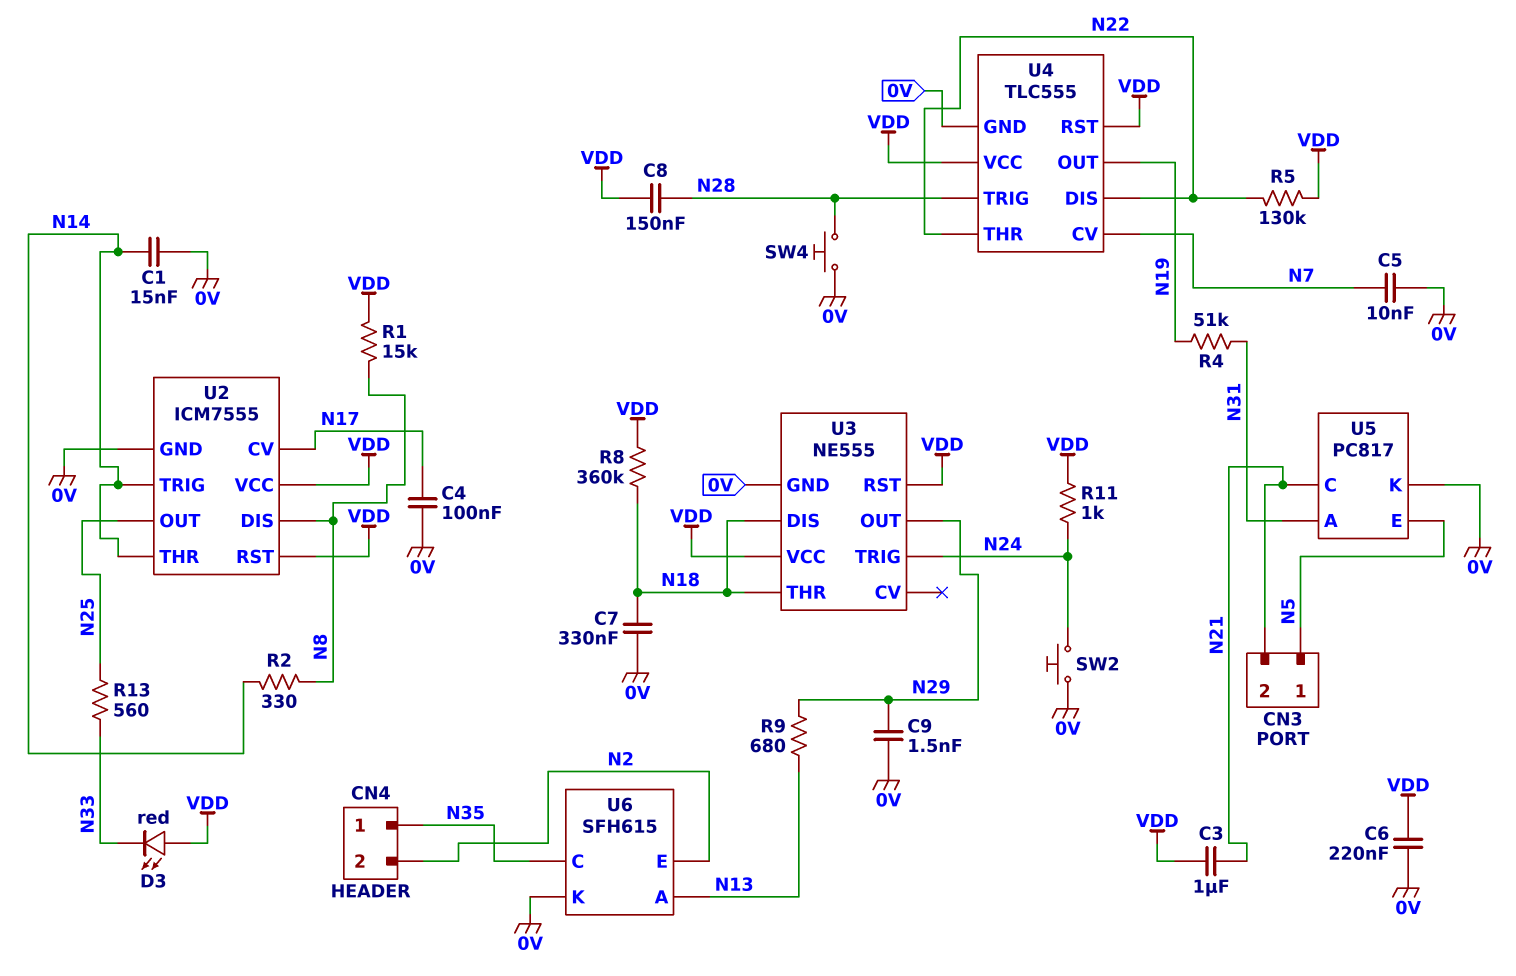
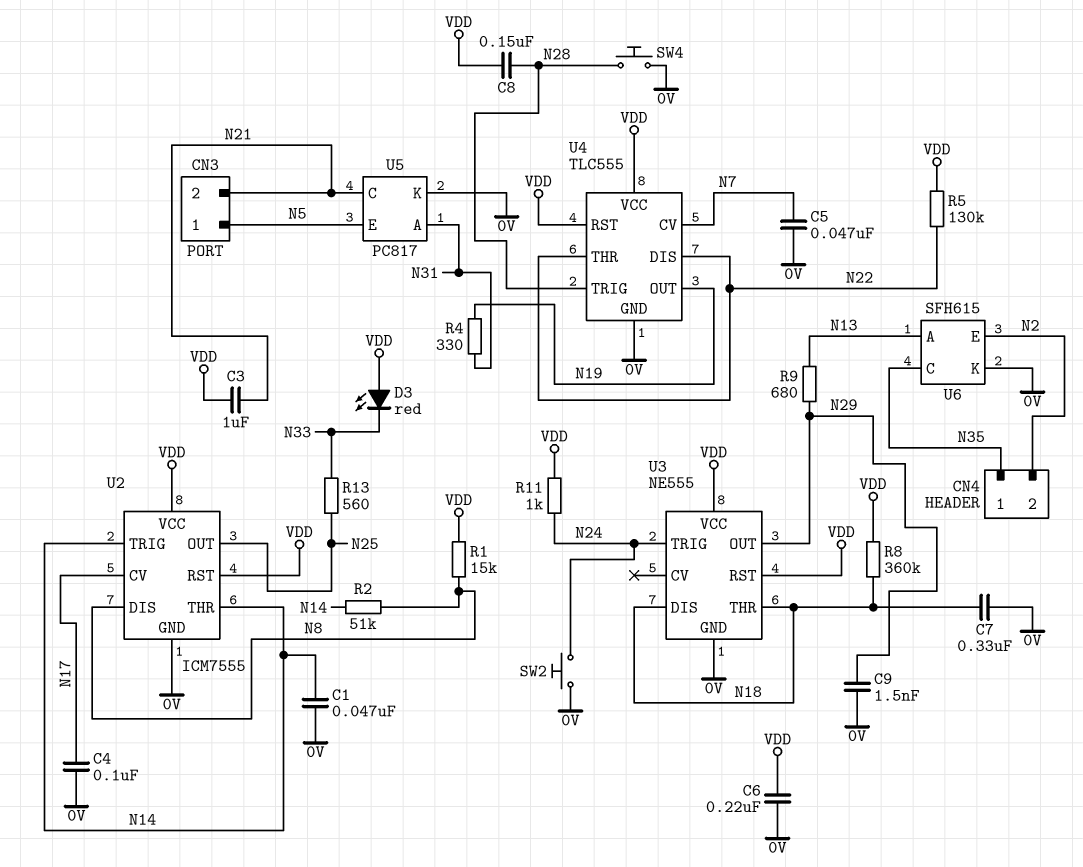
C1: 15nF (0V, N14) -> 47nF (0V, N14)
C5: 10nF (0V, N7) -> 47nF (0V, N7)
R2: 330 (N8, N14) -> 51k (N8, N14)
R4: 51k (N19, N31) -> 330 (N19, N31)

